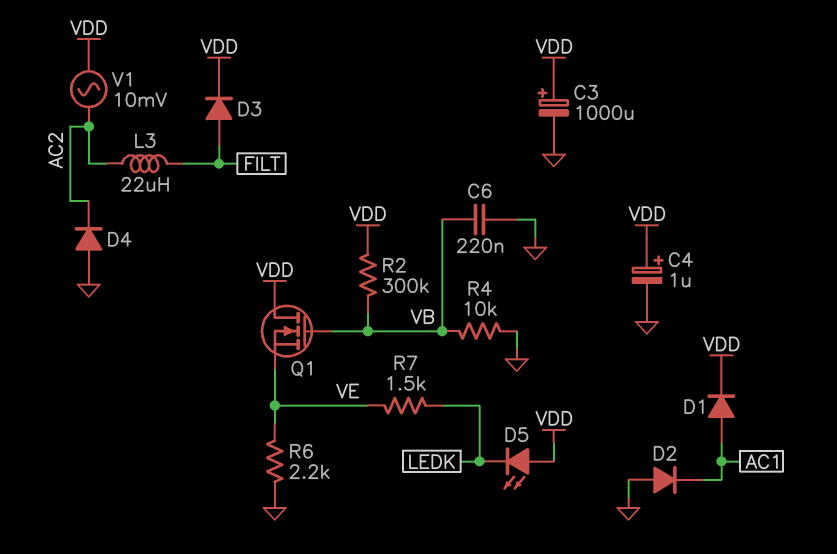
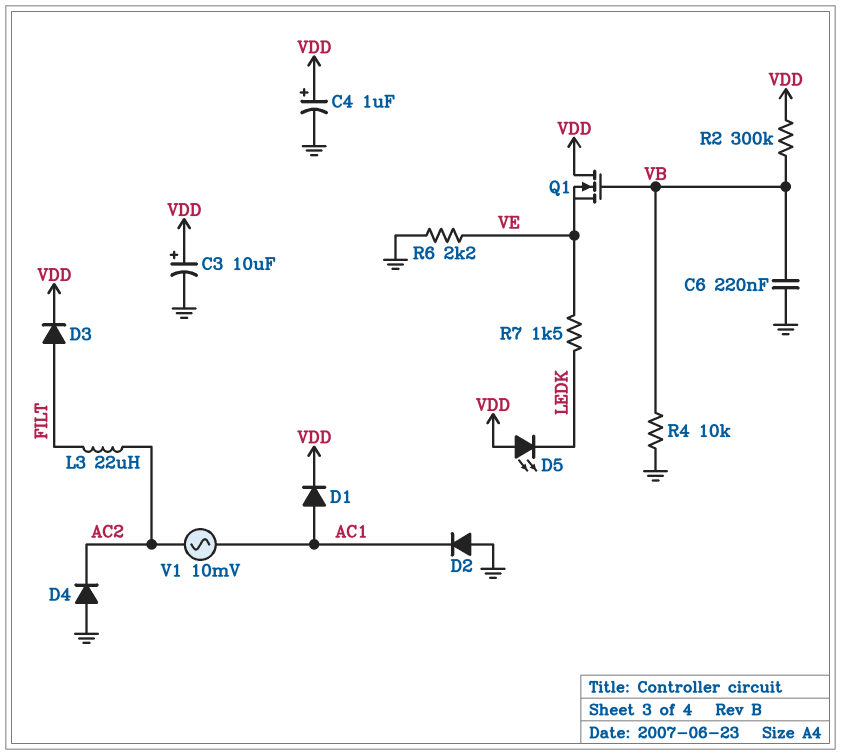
C3: 1000uF (plus VDD, minus GND) -> 10uF (plus VDD, minus GND)
V1: AC 10mV (AC2, VDD) -> AC 10mV (AC1, AC2)

